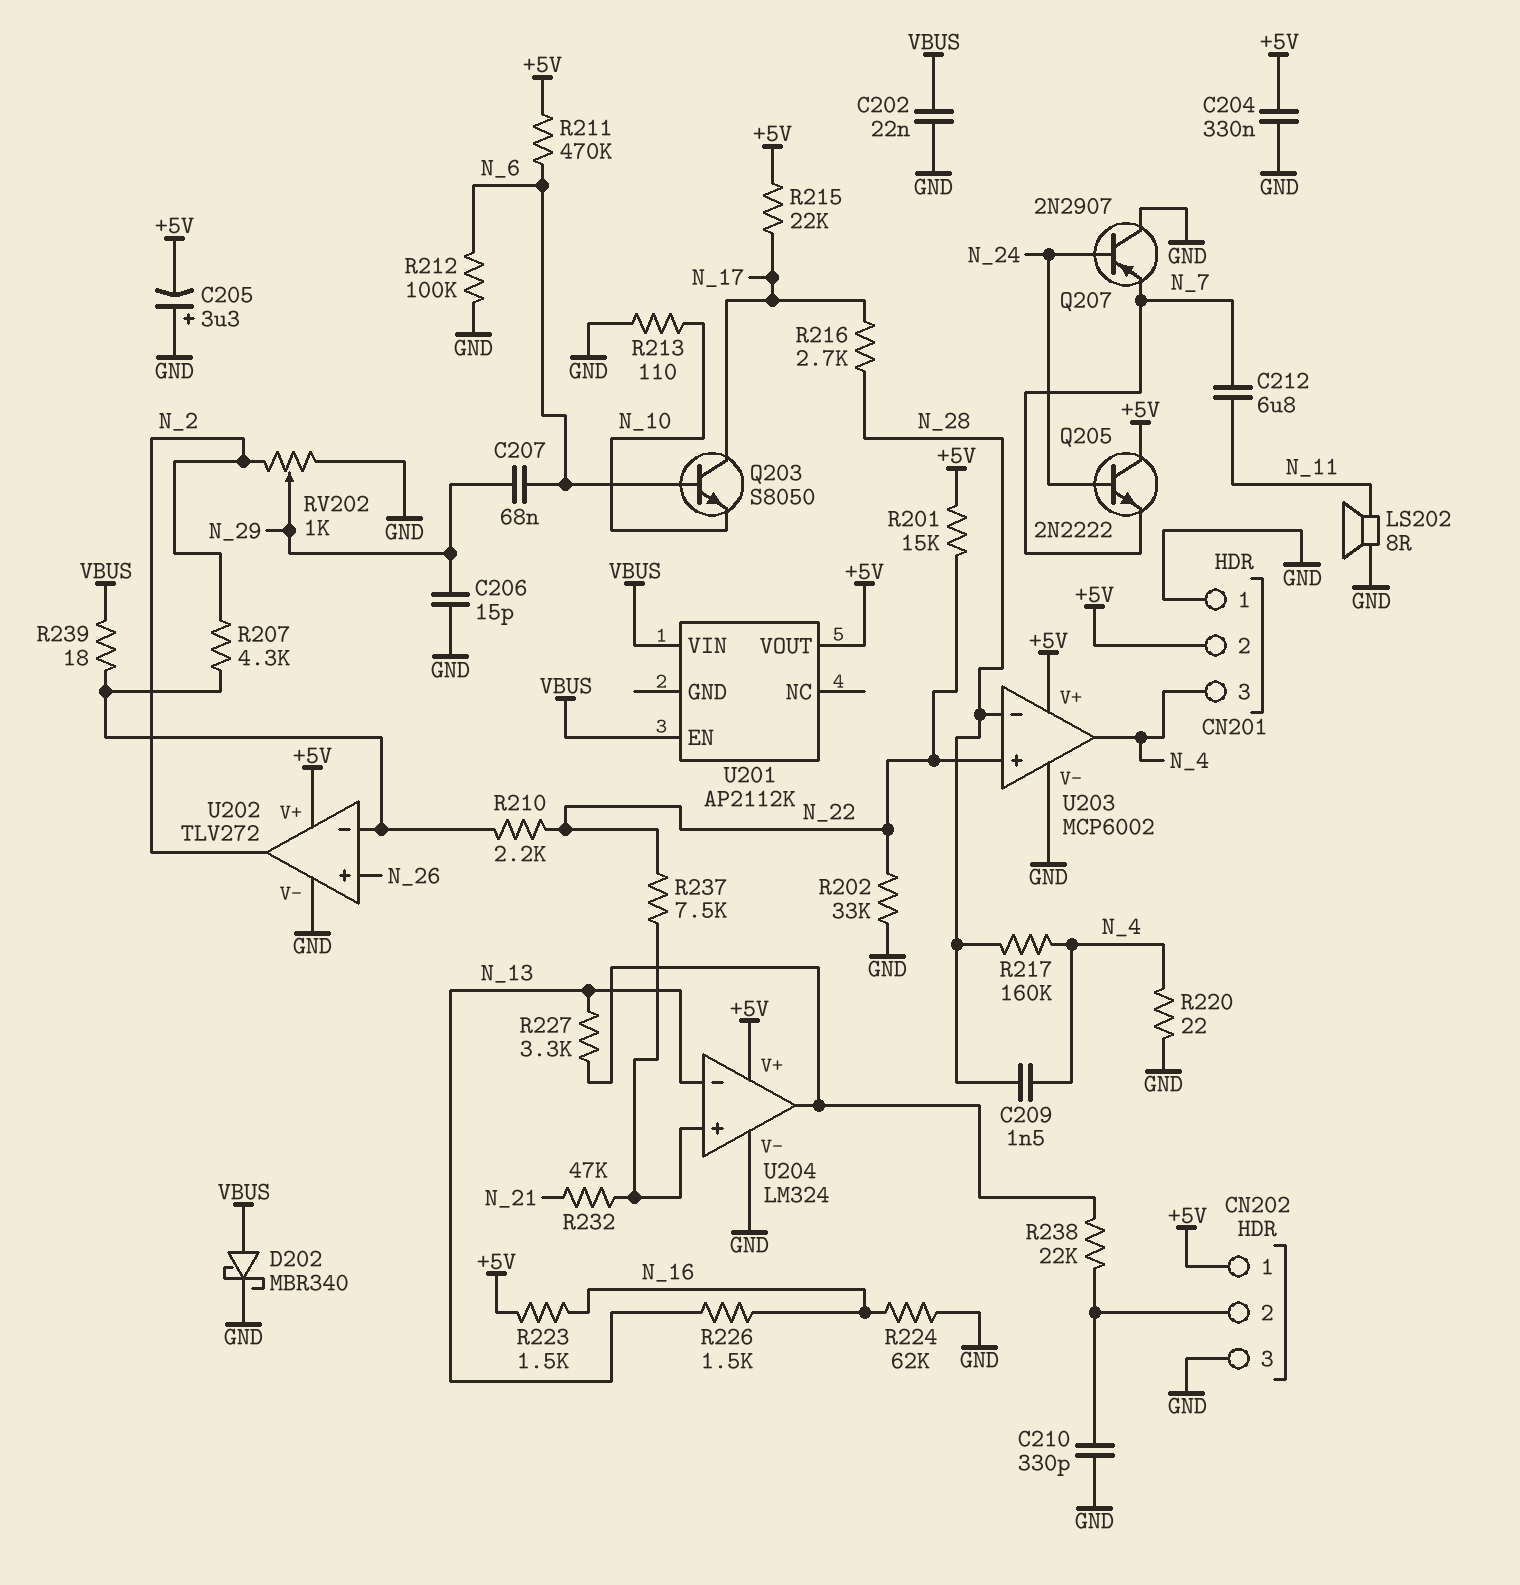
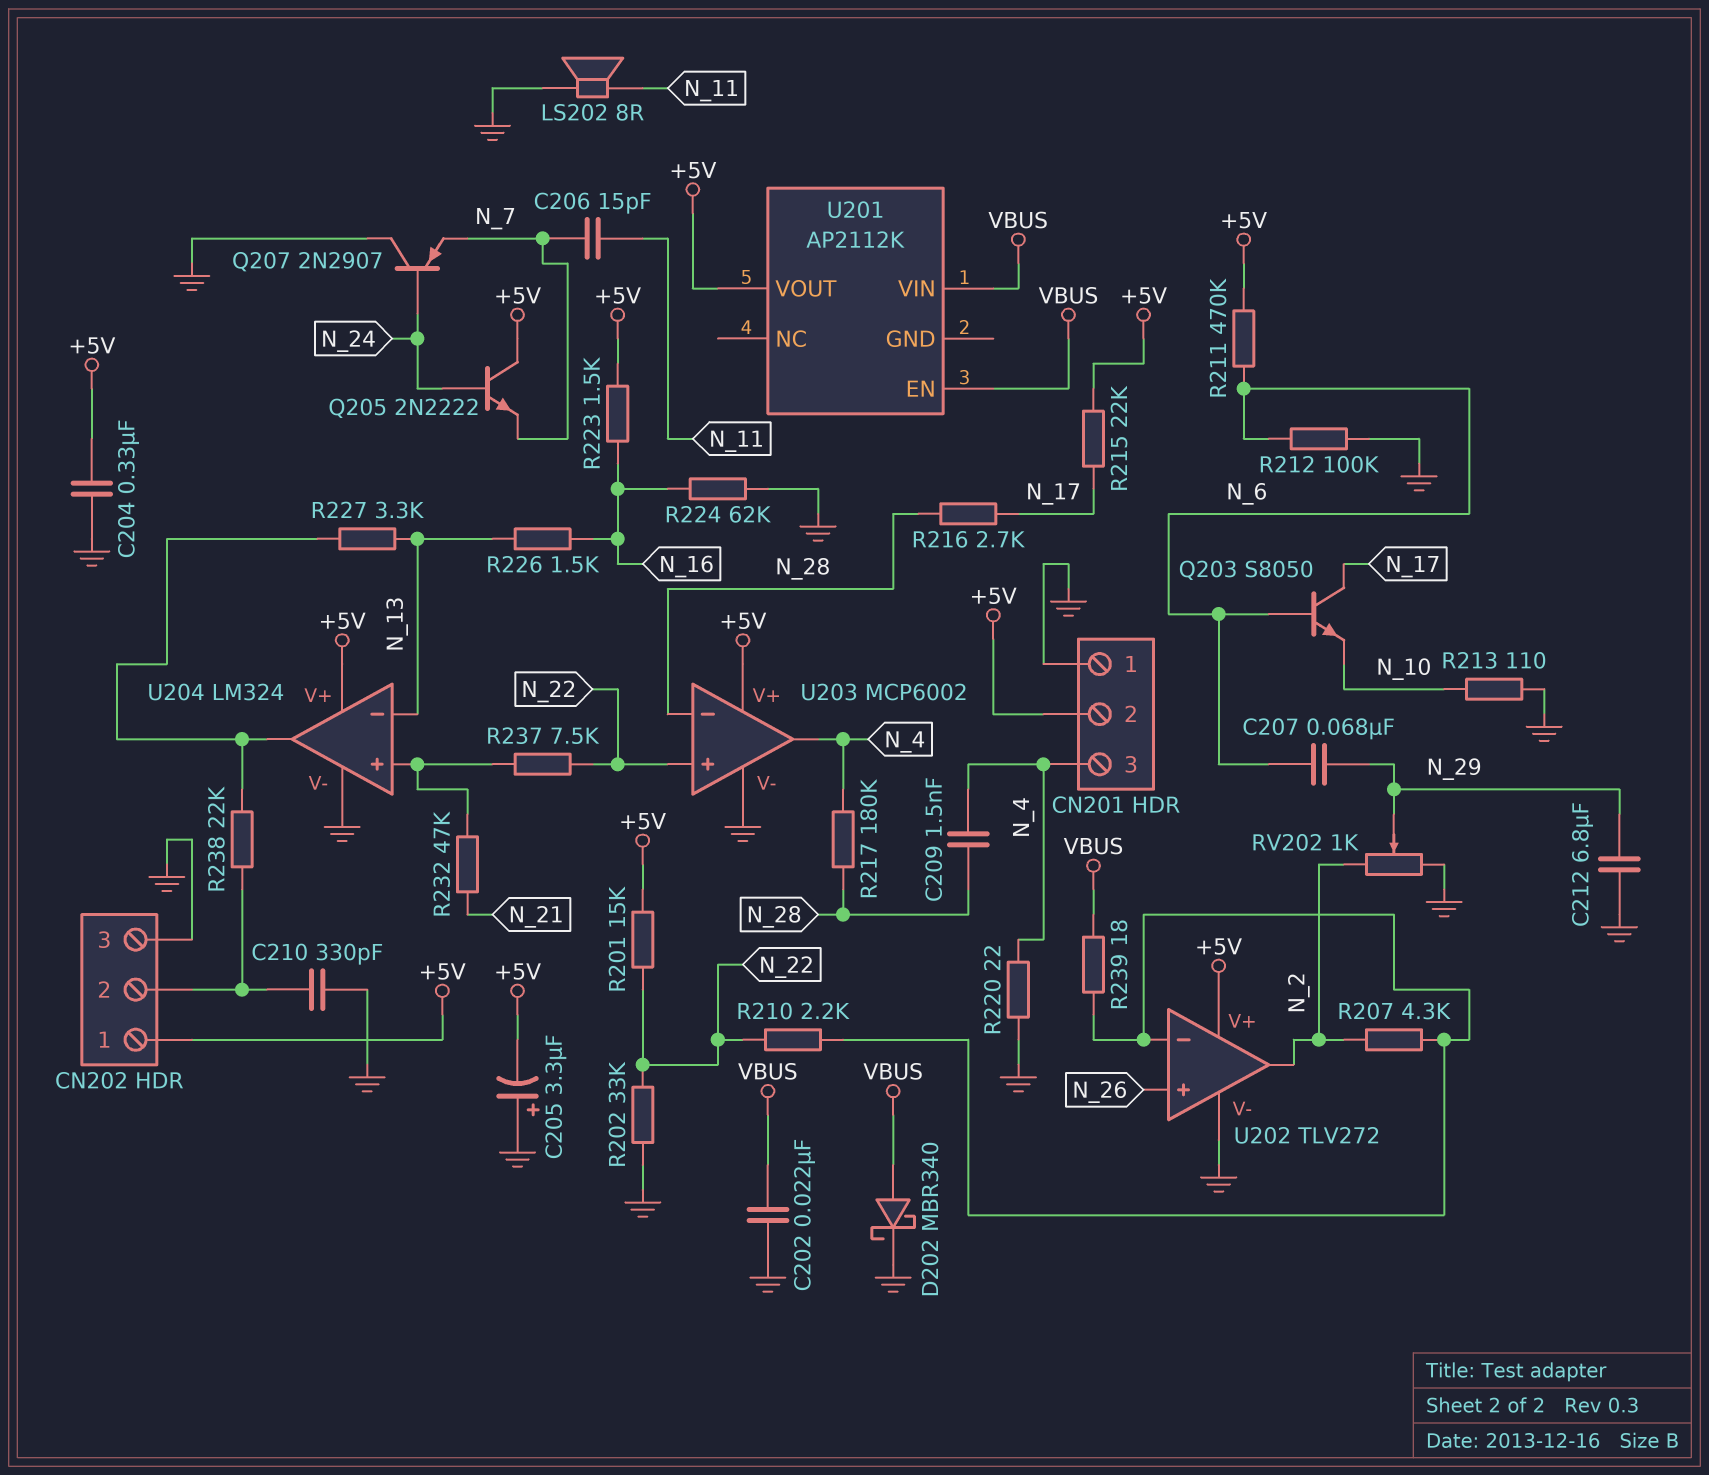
C206: 15pF (GND, N_29) -> 15pF (N_7, N_11)
C212: 6.8uF (N_7, N_11) -> 6.8uF (GND, N_29)
R217: 160k (N_4, N_28) -> 180k (N_4, N_28)

